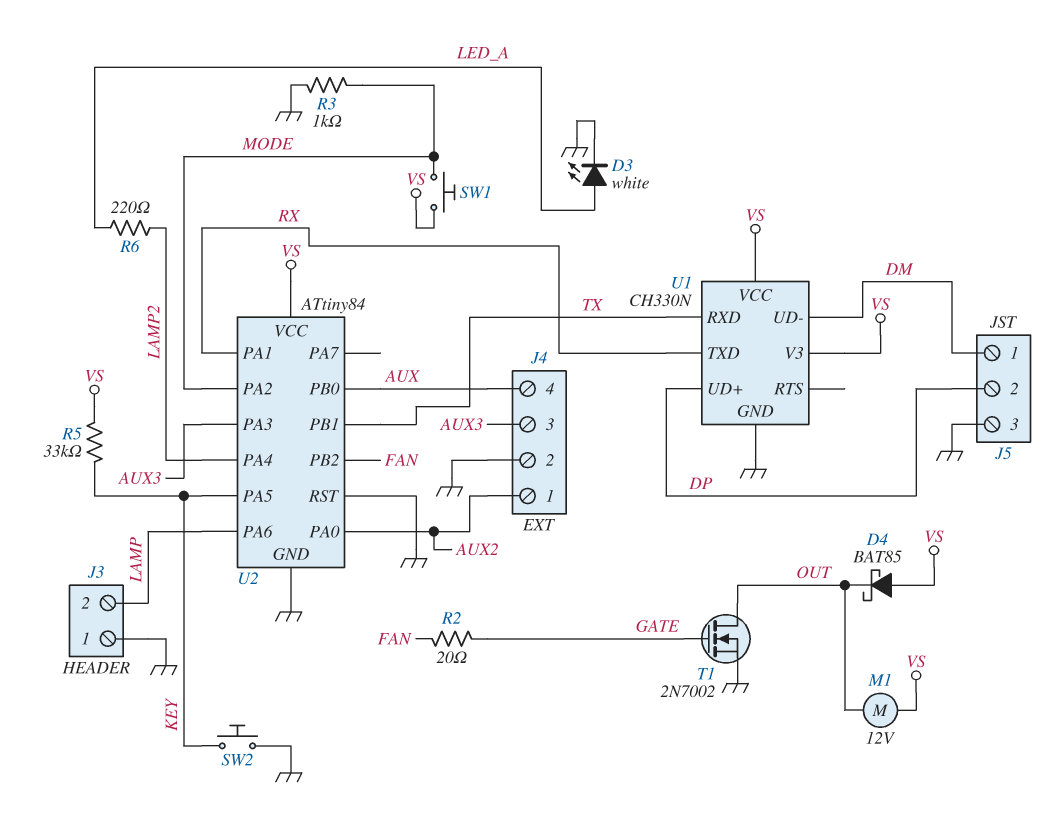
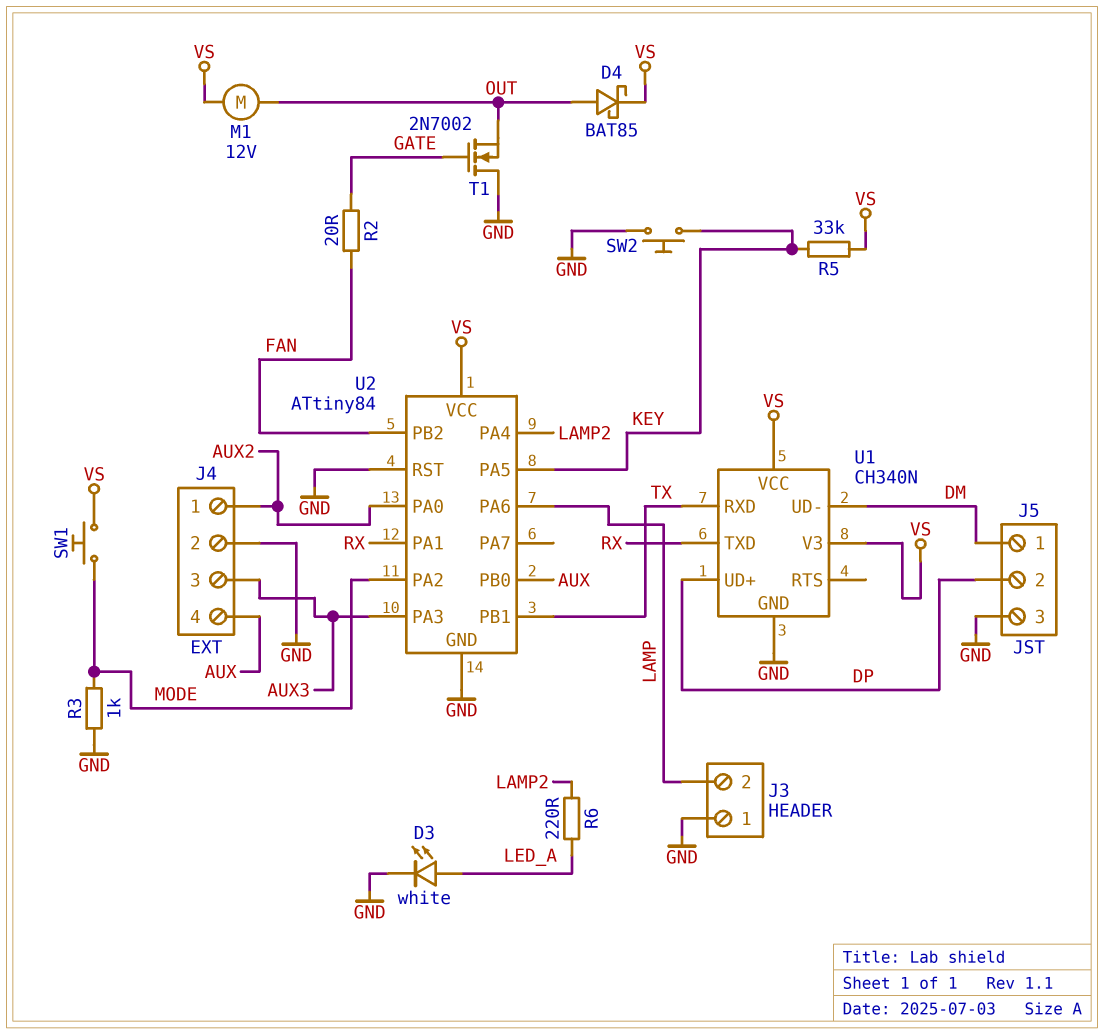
D4: schottky BAT85 (A VS, K OUT) -> schottky BAT85 (A OUT, K VS)
T1: NMOS 2N7002 (G GATE, D OUT, S GND) -> NMOS 2N7002 (G GATE, D GND, S OUT)
U1: CH330N -> CH340N

